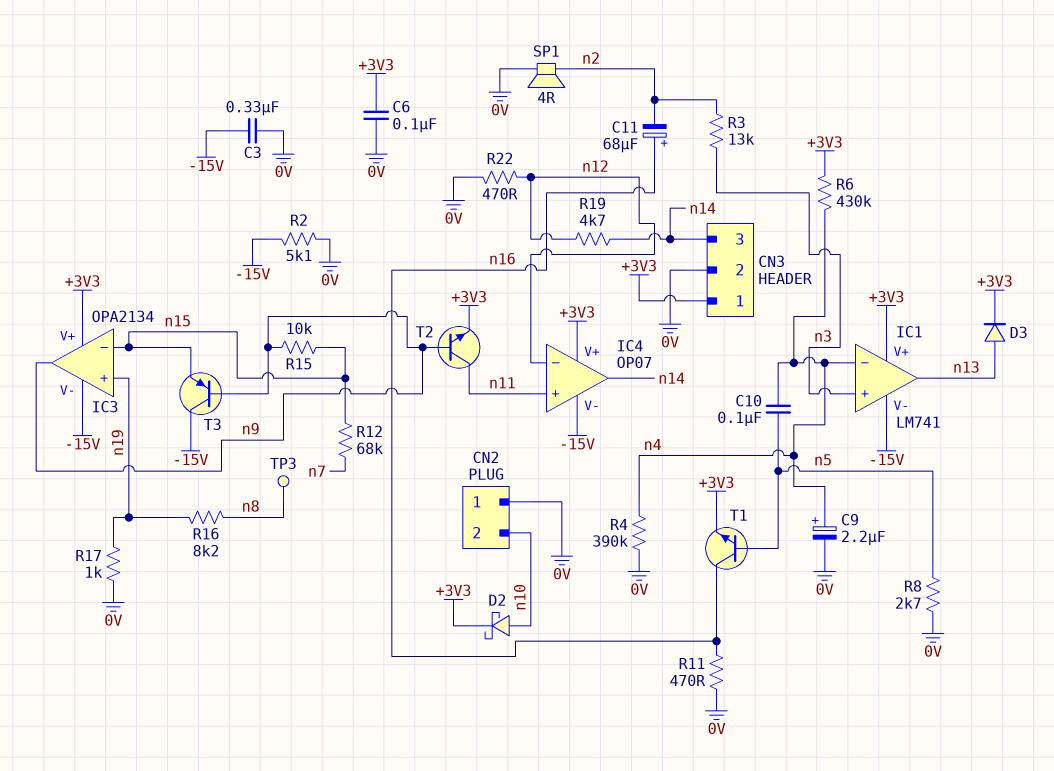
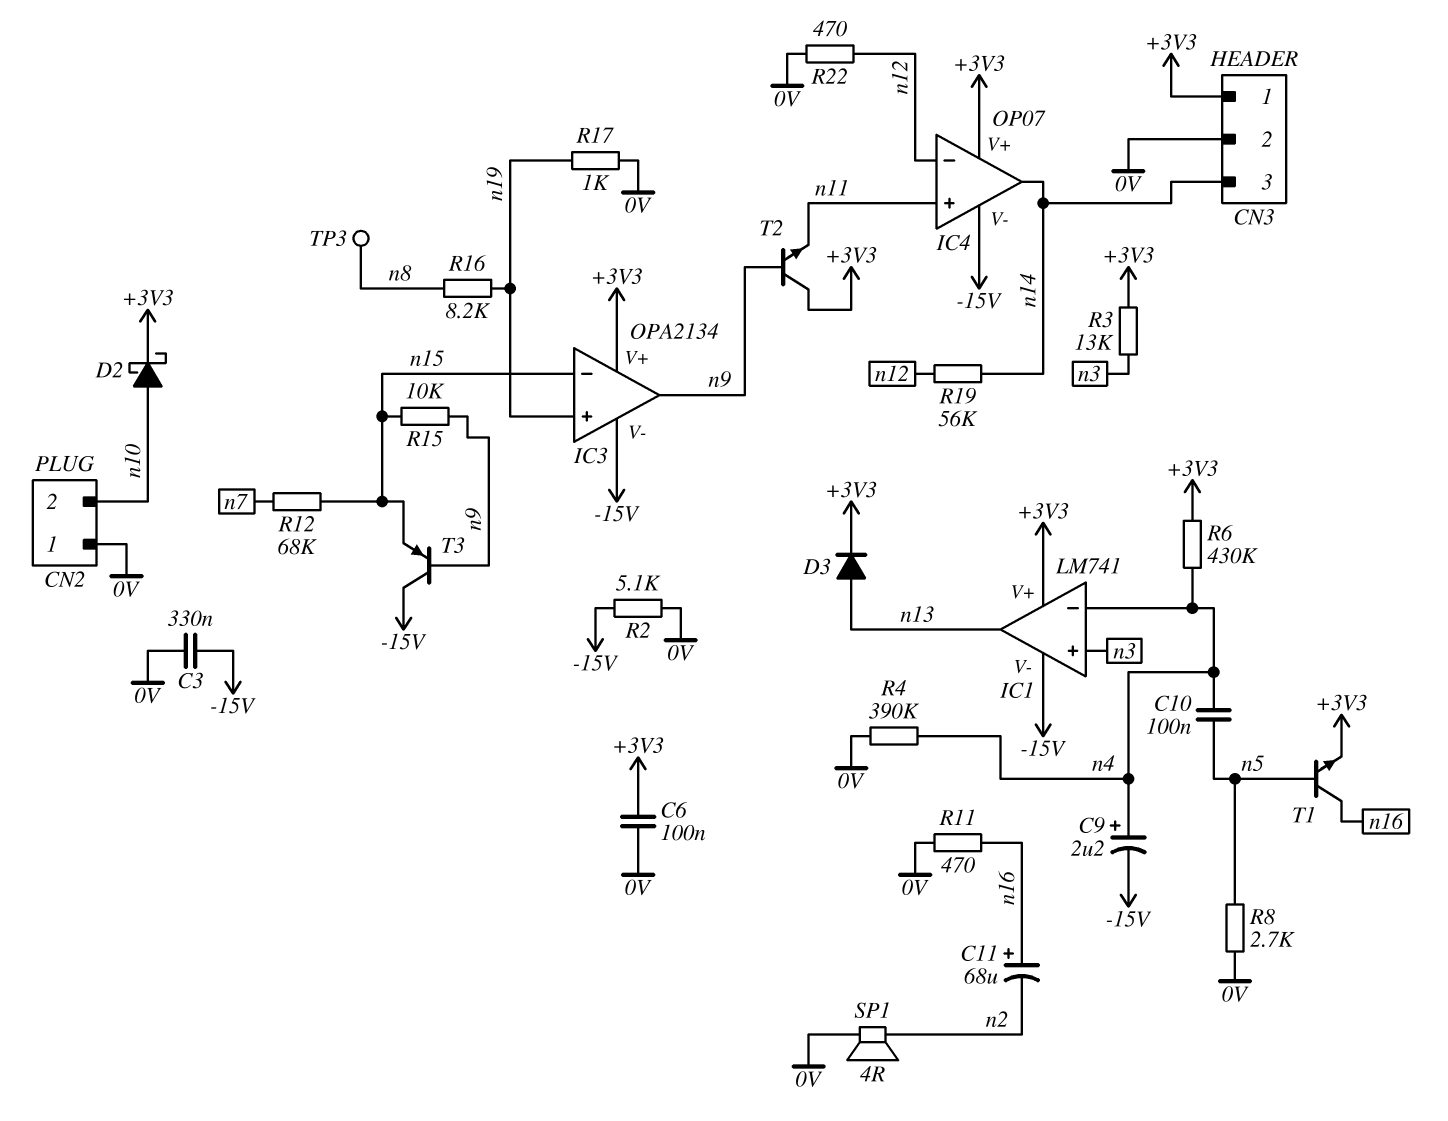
C9: 2.2uF (plus n4, minus 0V) -> 2.2uF (plus n4, minus -15V)
R3: 13k (n2, n3) -> 13k (+3V3, n3)
R19: 4.7k (n12, n14) -> 56k (n12, n14)
T2: NPN (B n9, C n11, E +3V3) -> NPN (B n9, C +3V3, E n11)

